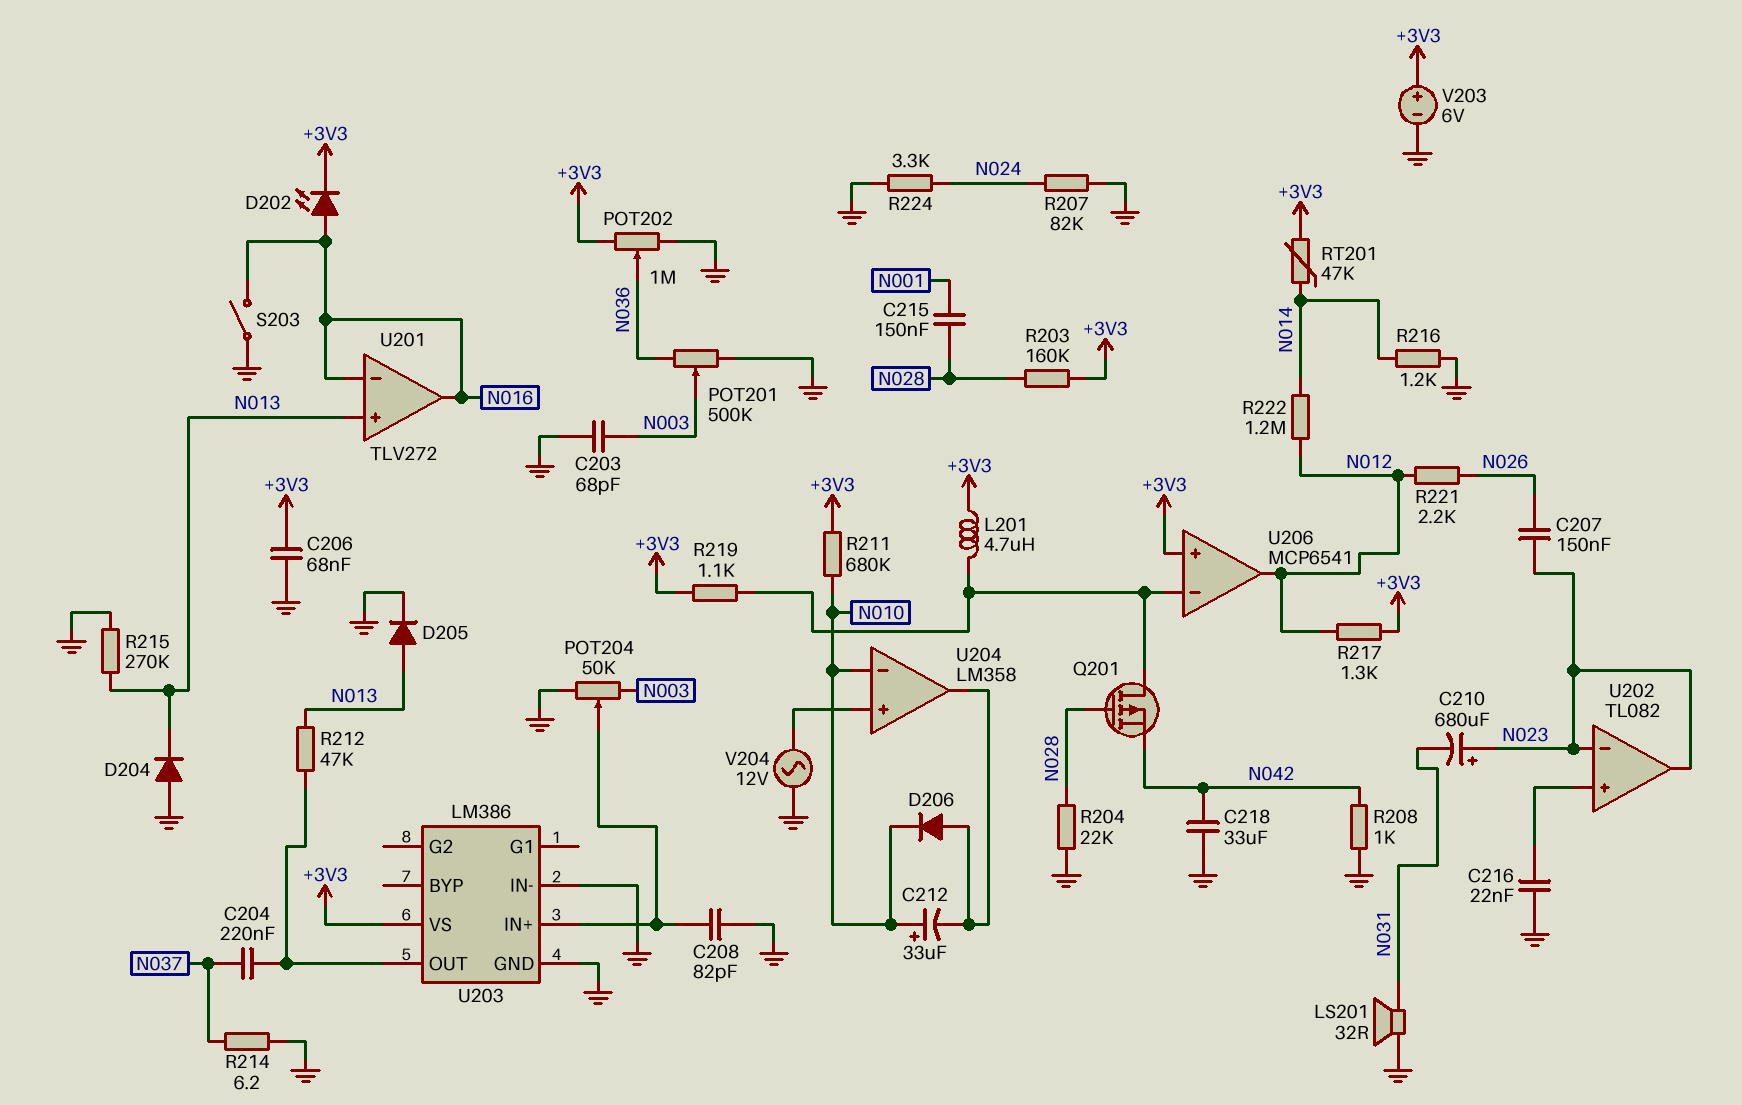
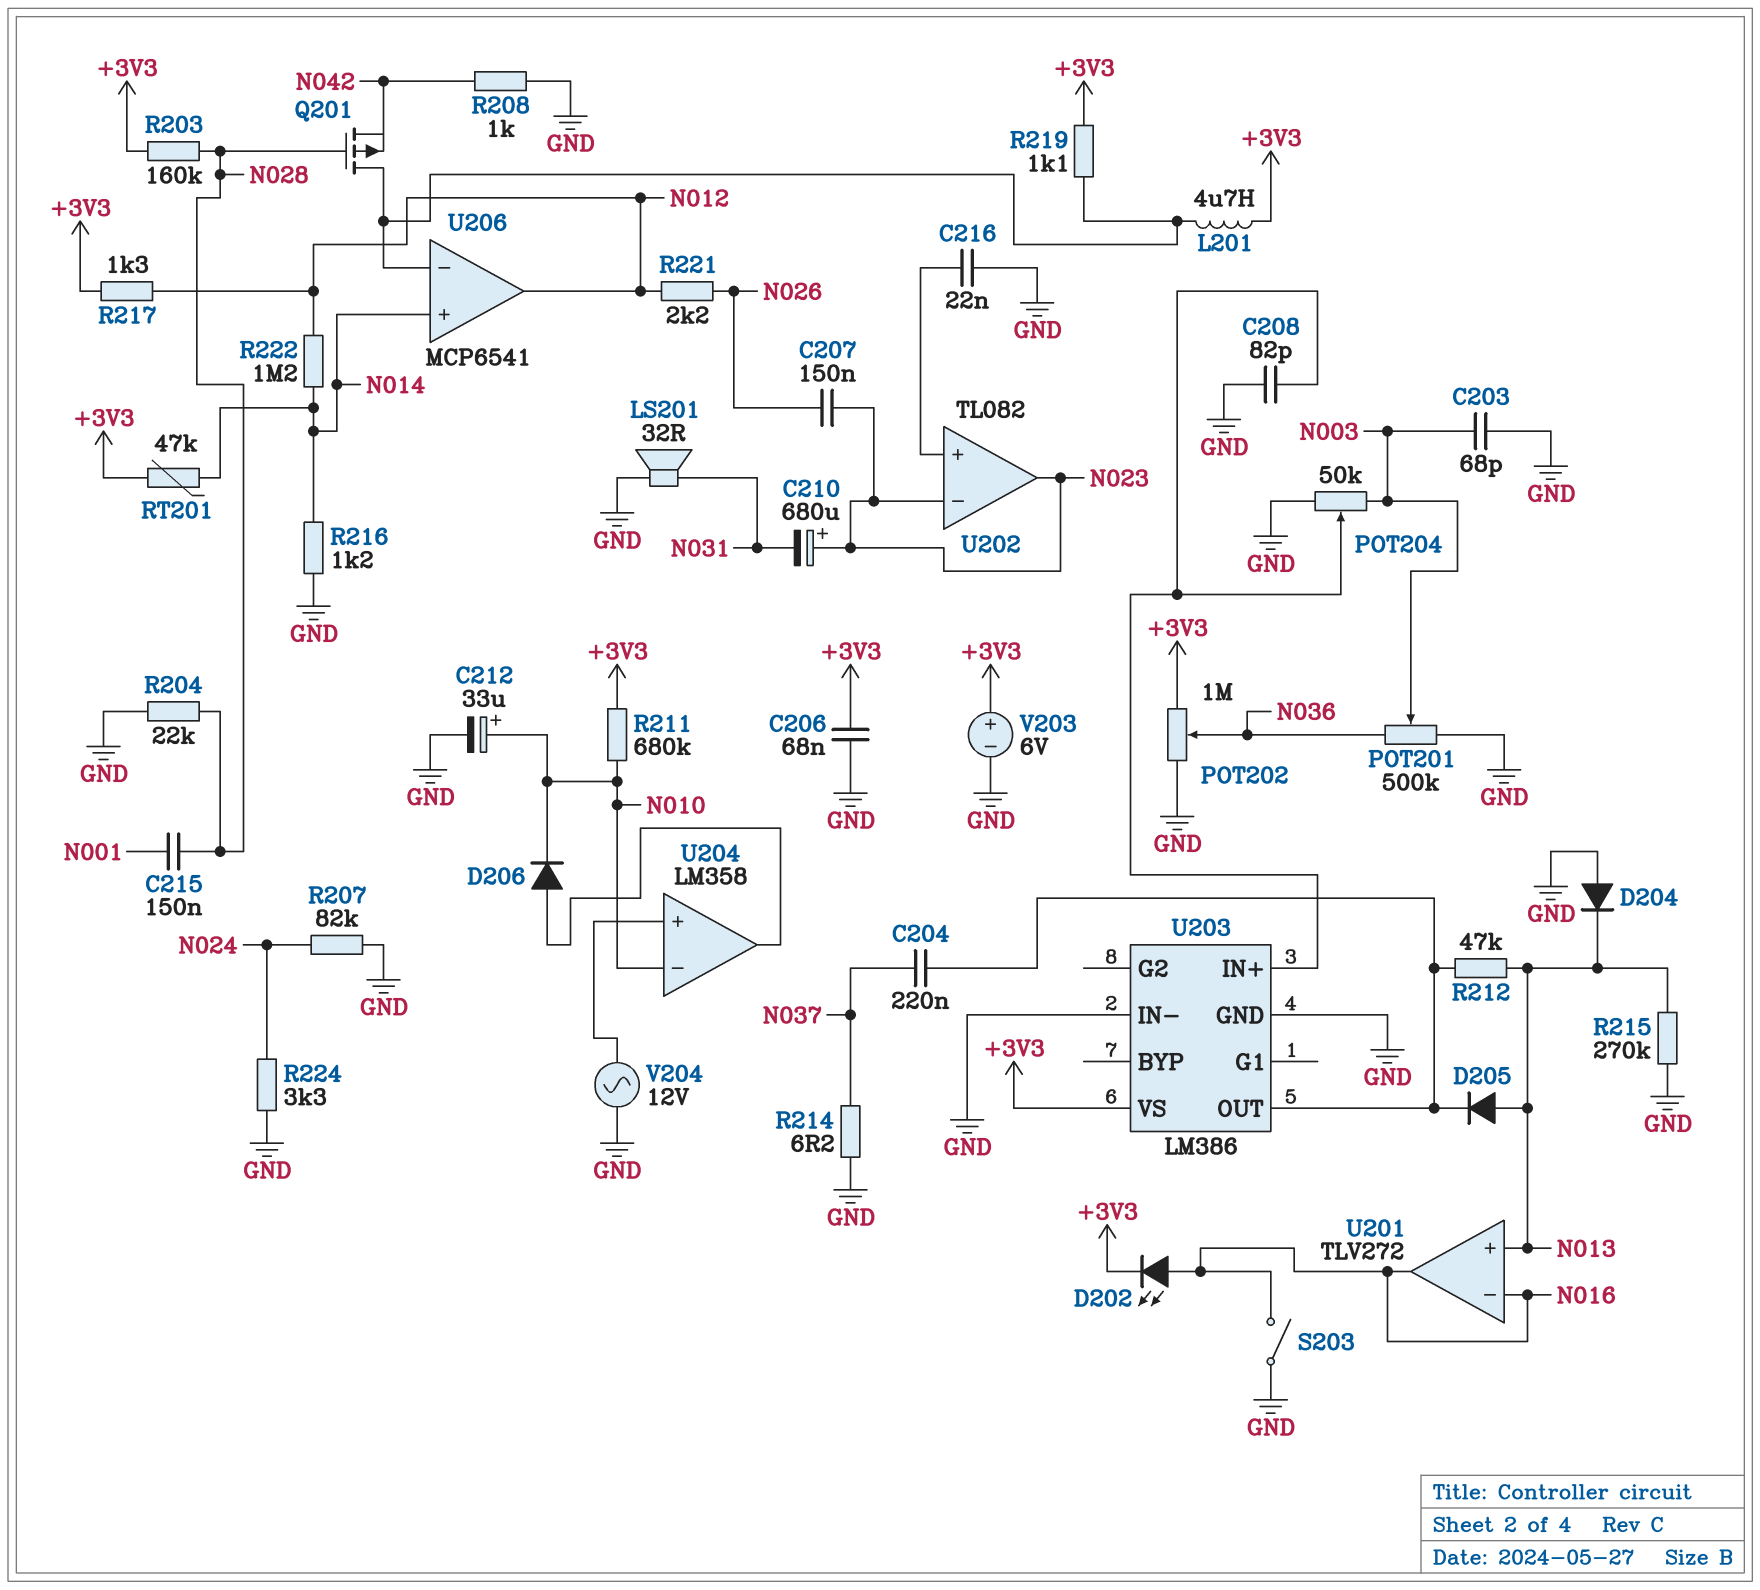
C212: 33uF (plus N010, minus U204/out) -> 33uF (plus N010, minus GND)
C218: 33uF (GND, N042) -> none
D205: diode (A N013, K GND) -> diode (A N013, K U203/OUT)
U206 pin in+: +3V3 -> N014

